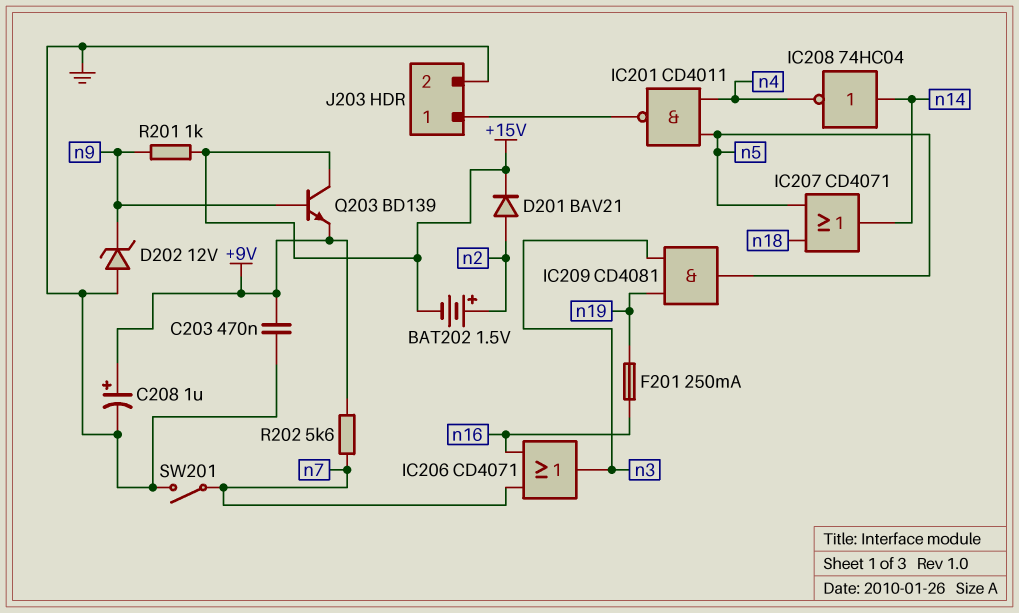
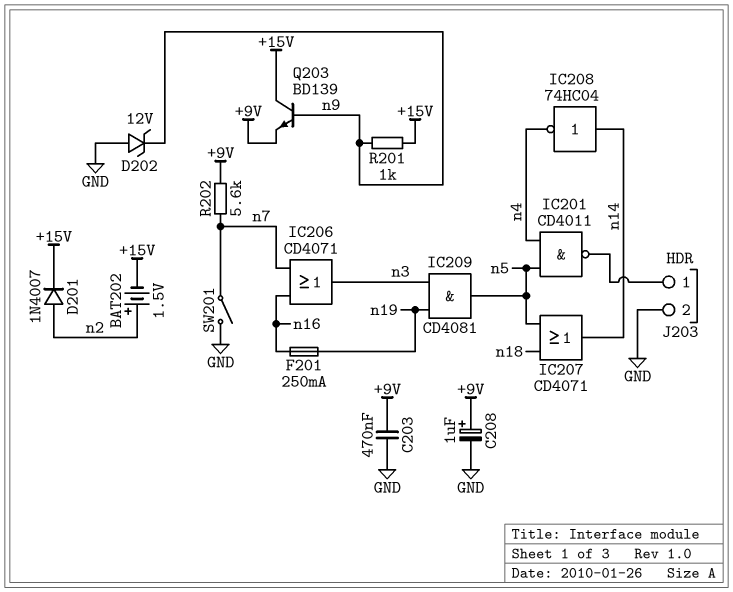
D201: diode BAV21 (A n2, K +15V) -> diode 1N4007 (A n2, K +15V)

